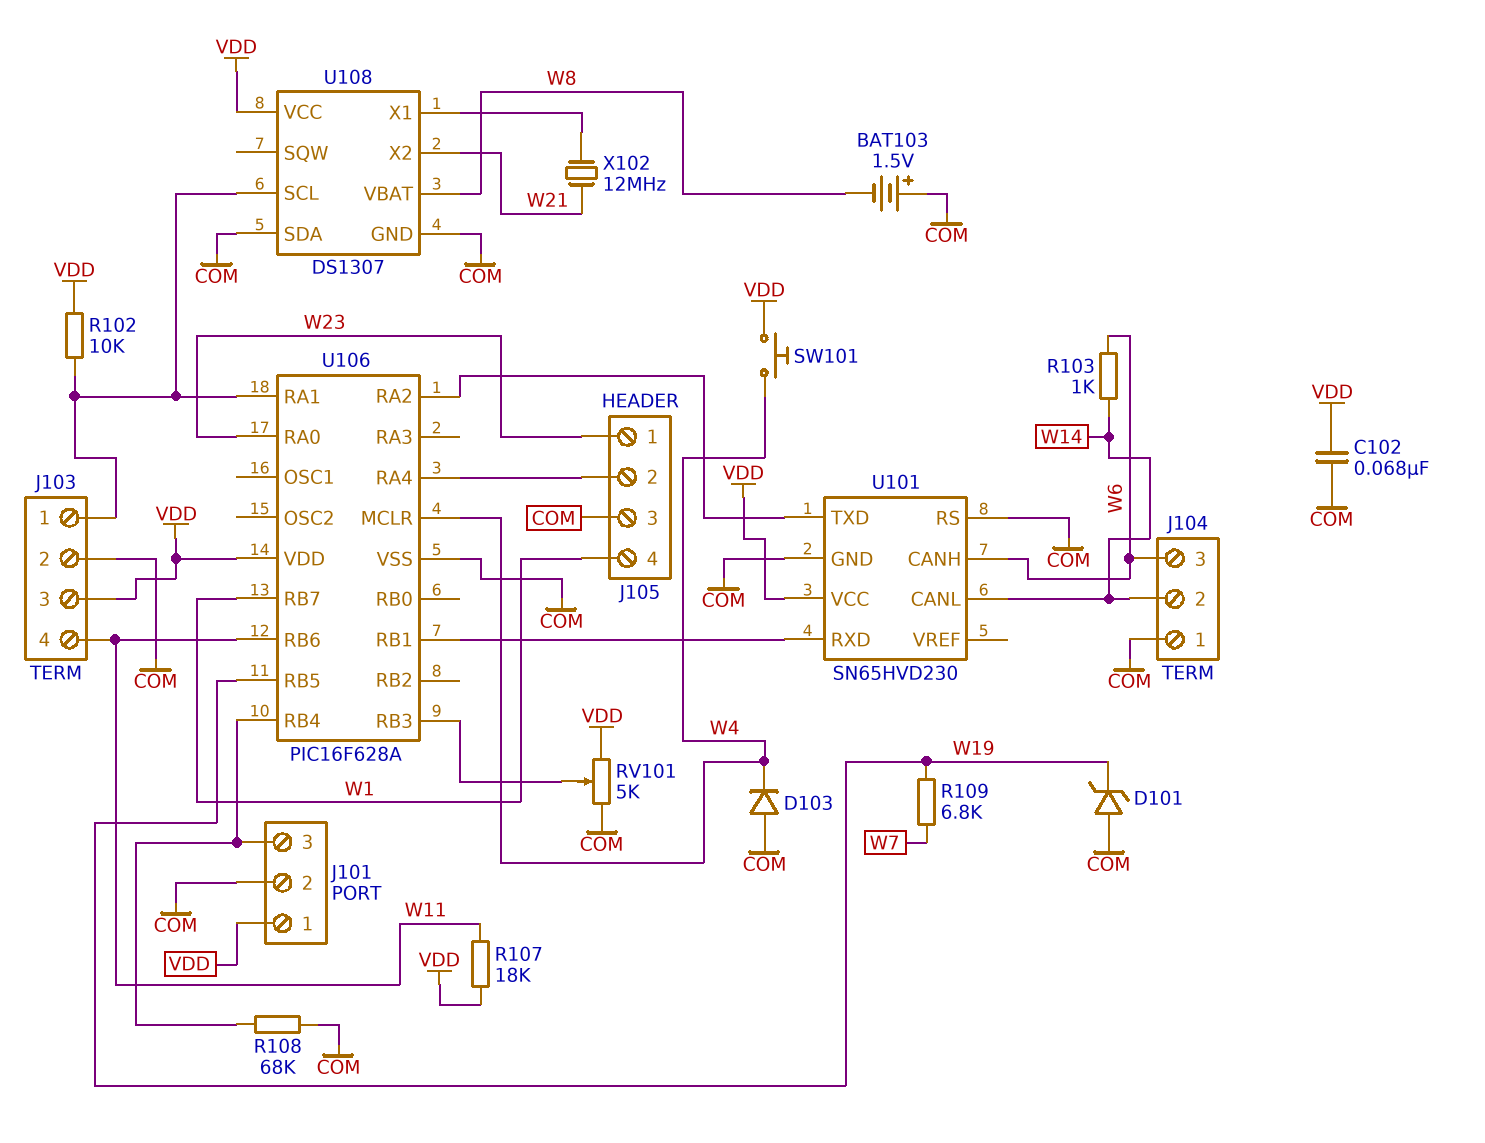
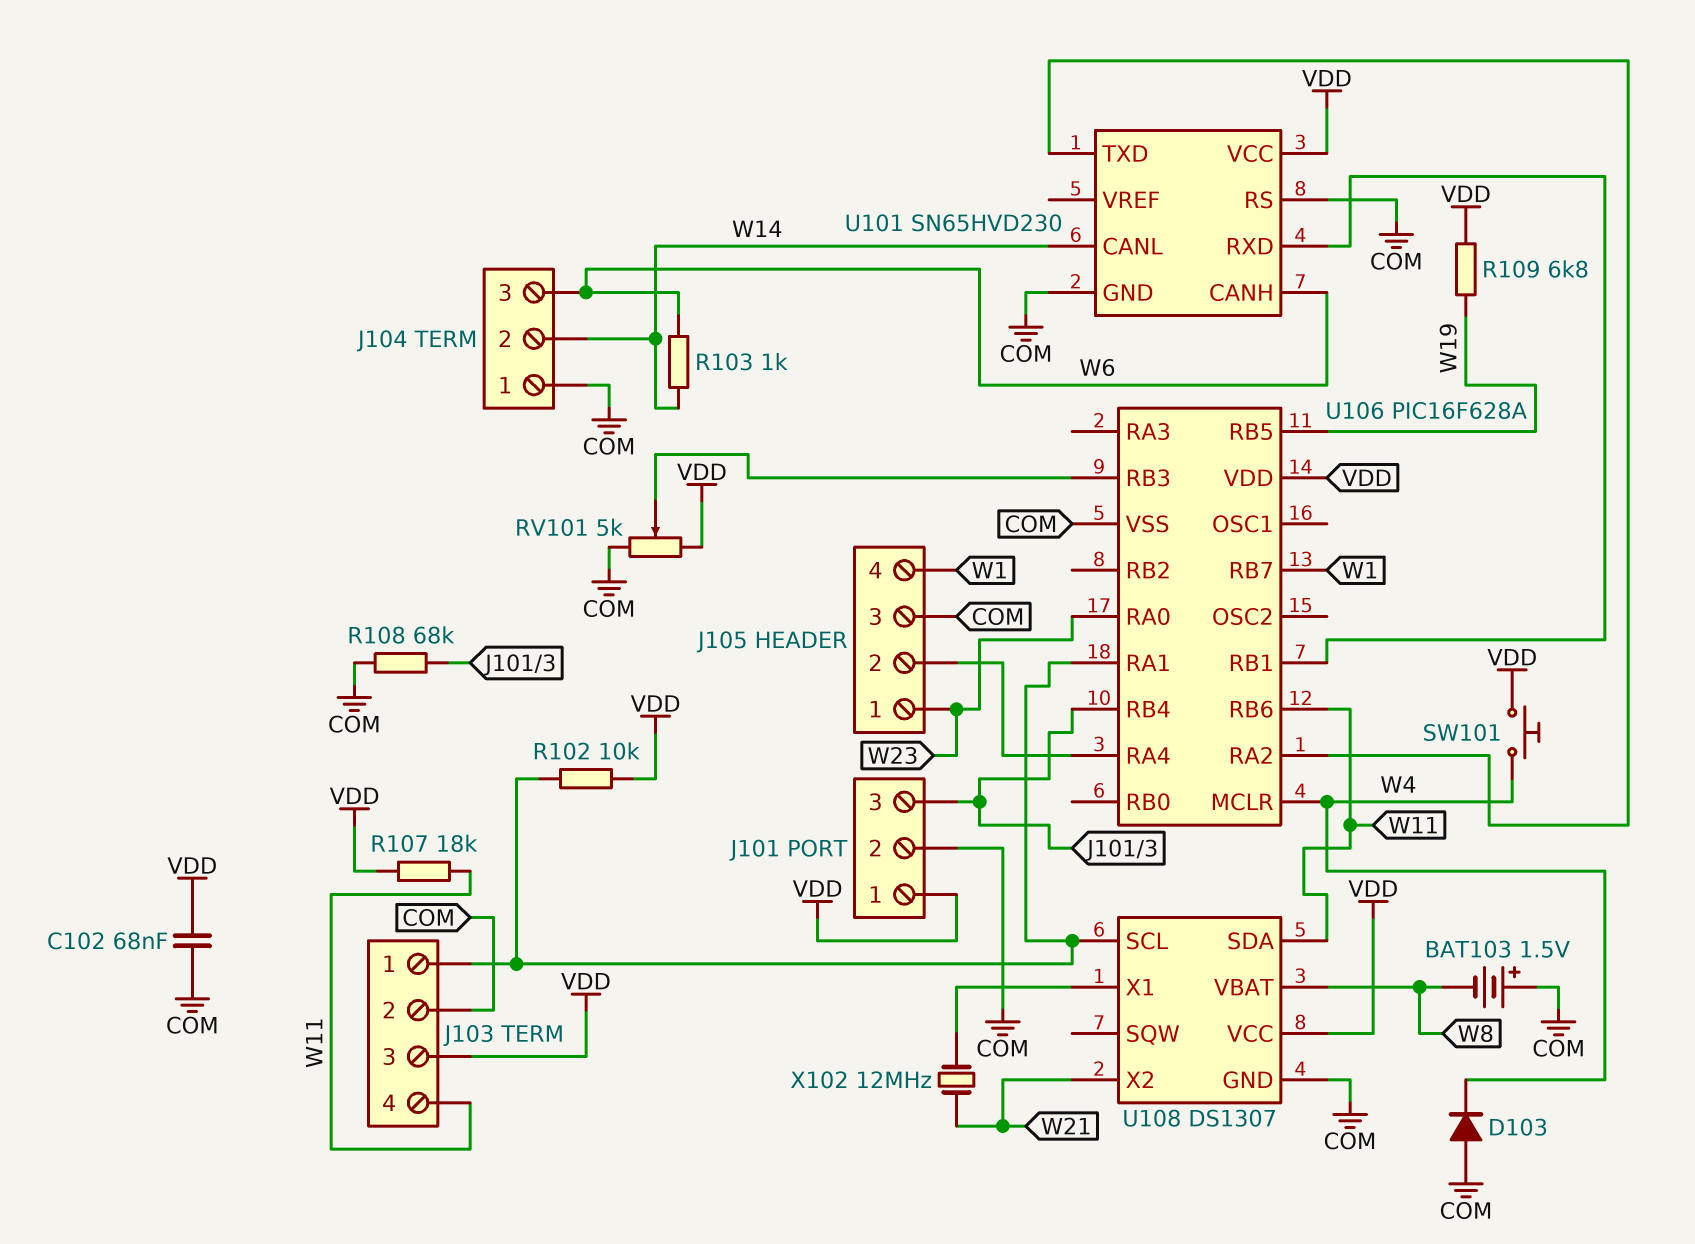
D101: zener (A COM, K W19) -> none
R109: 6.8k (W7, W19) -> 6.8k (VDD, W19)
U108 pin SDA: COM -> W11

